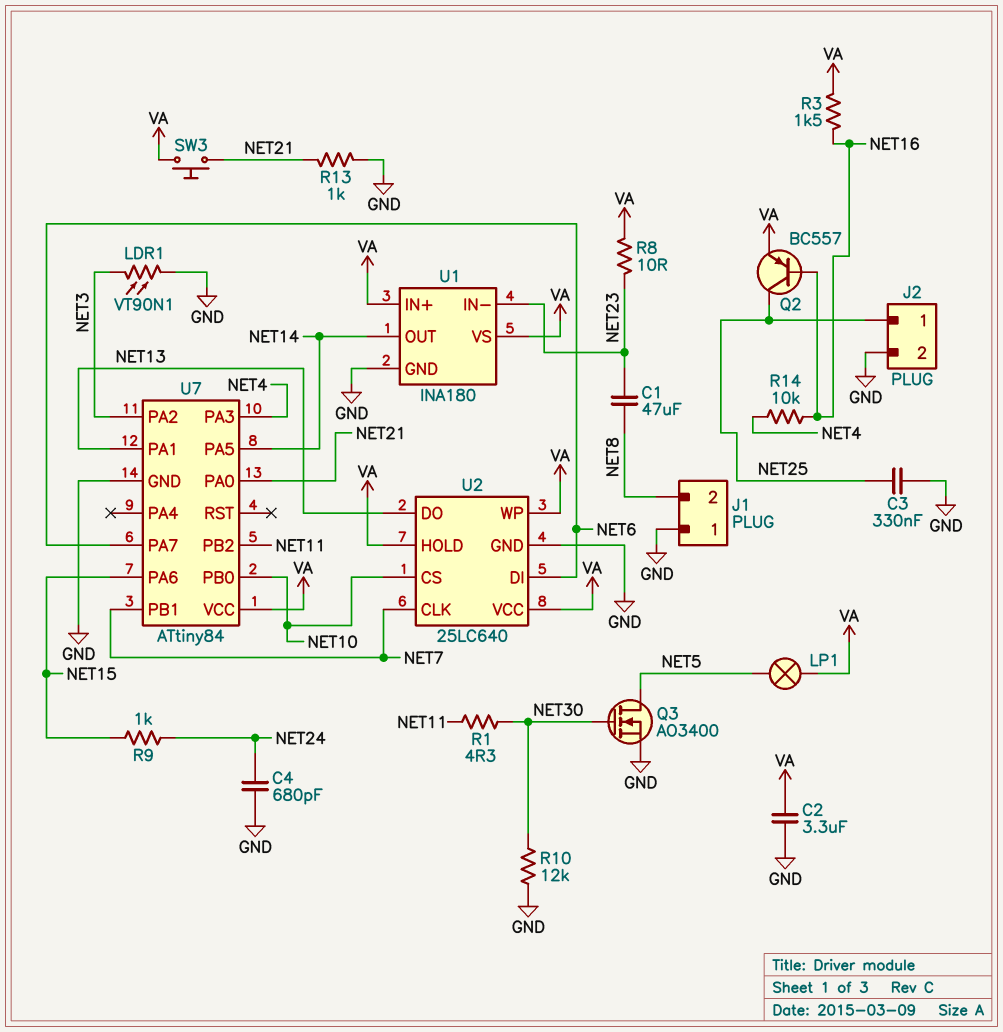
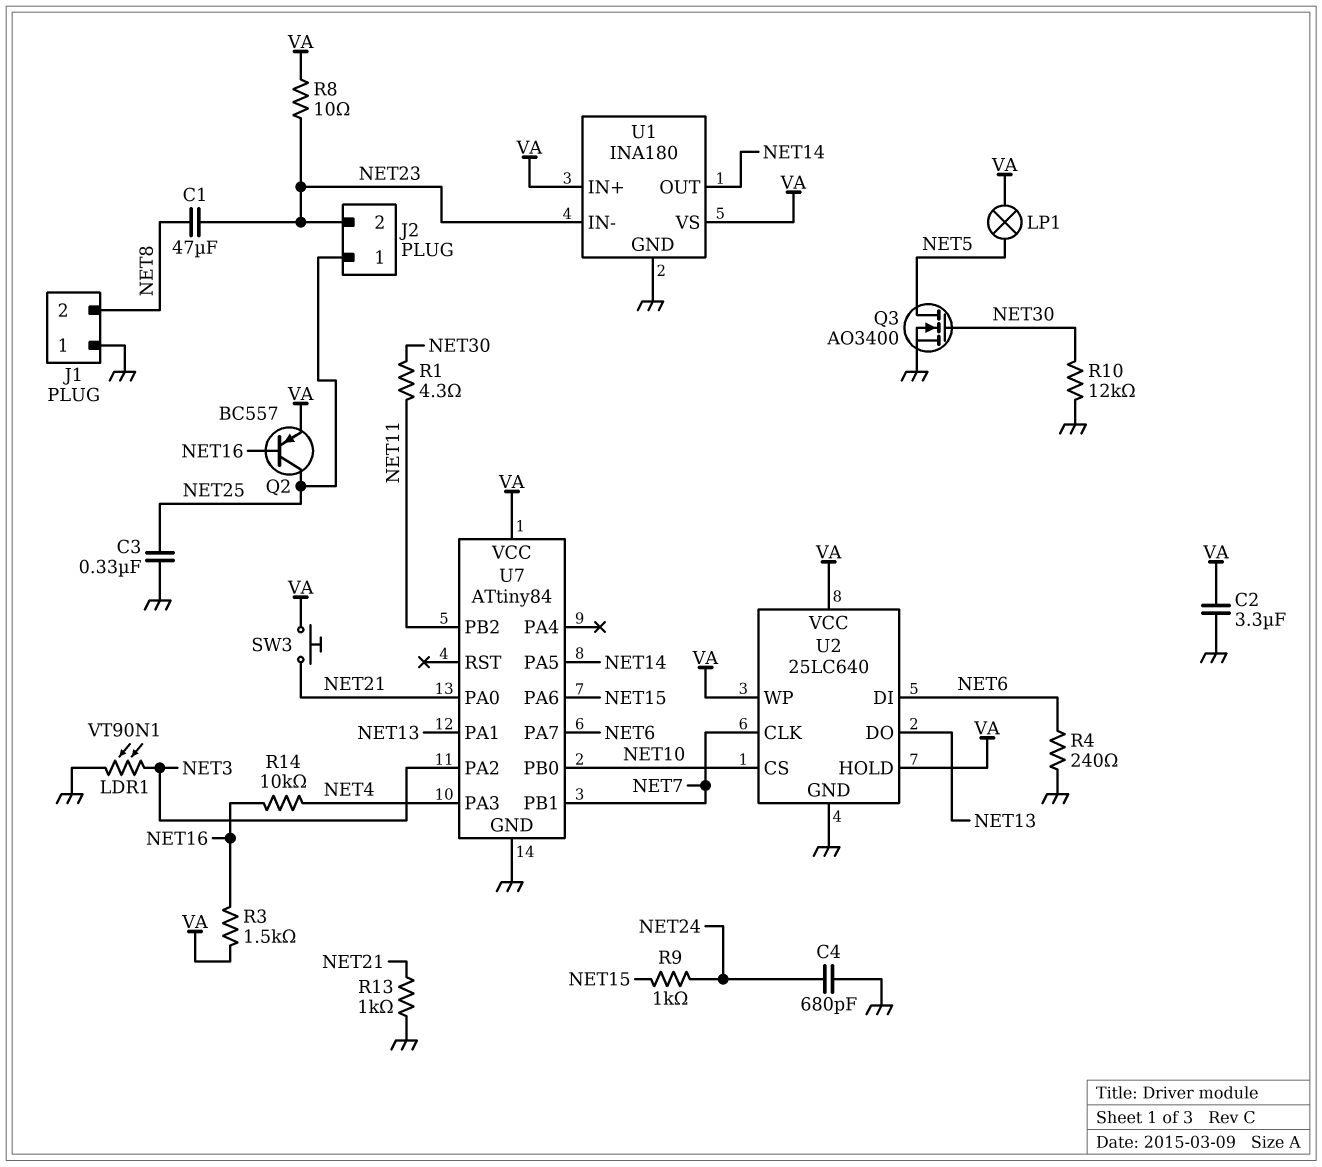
J2 pin 2: GND -> NET23
R4: none -> 240 (GND, NET6)

